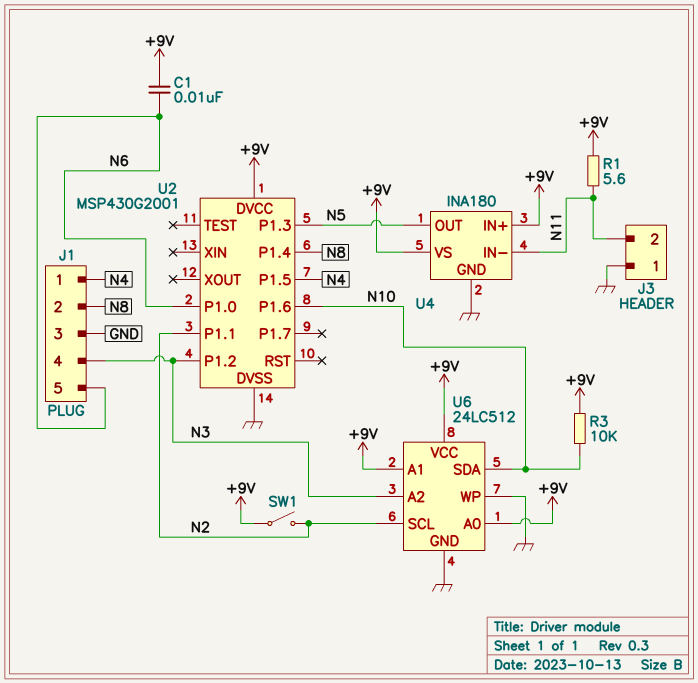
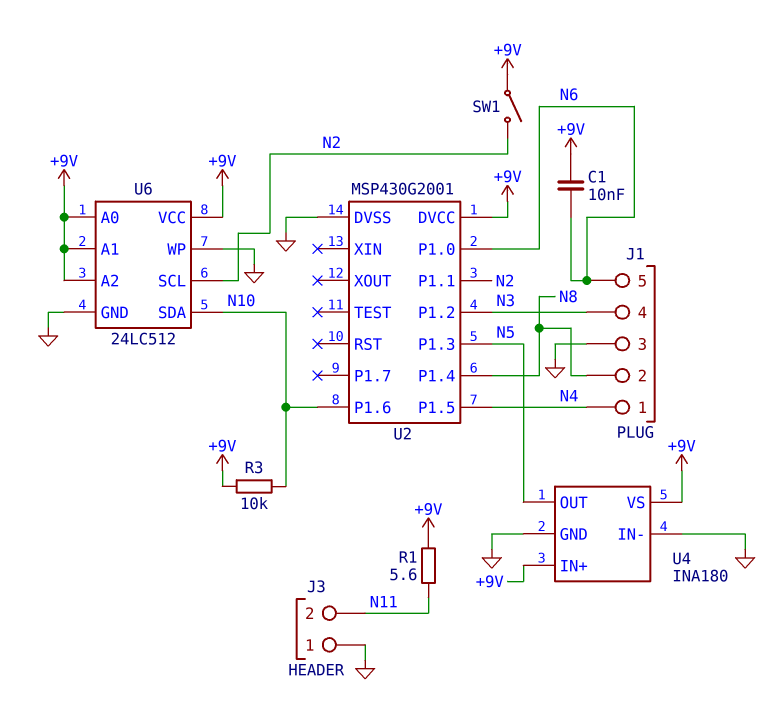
U4 pin IN-: N11 -> GND
U6 pin A2: N3 -> +9V

